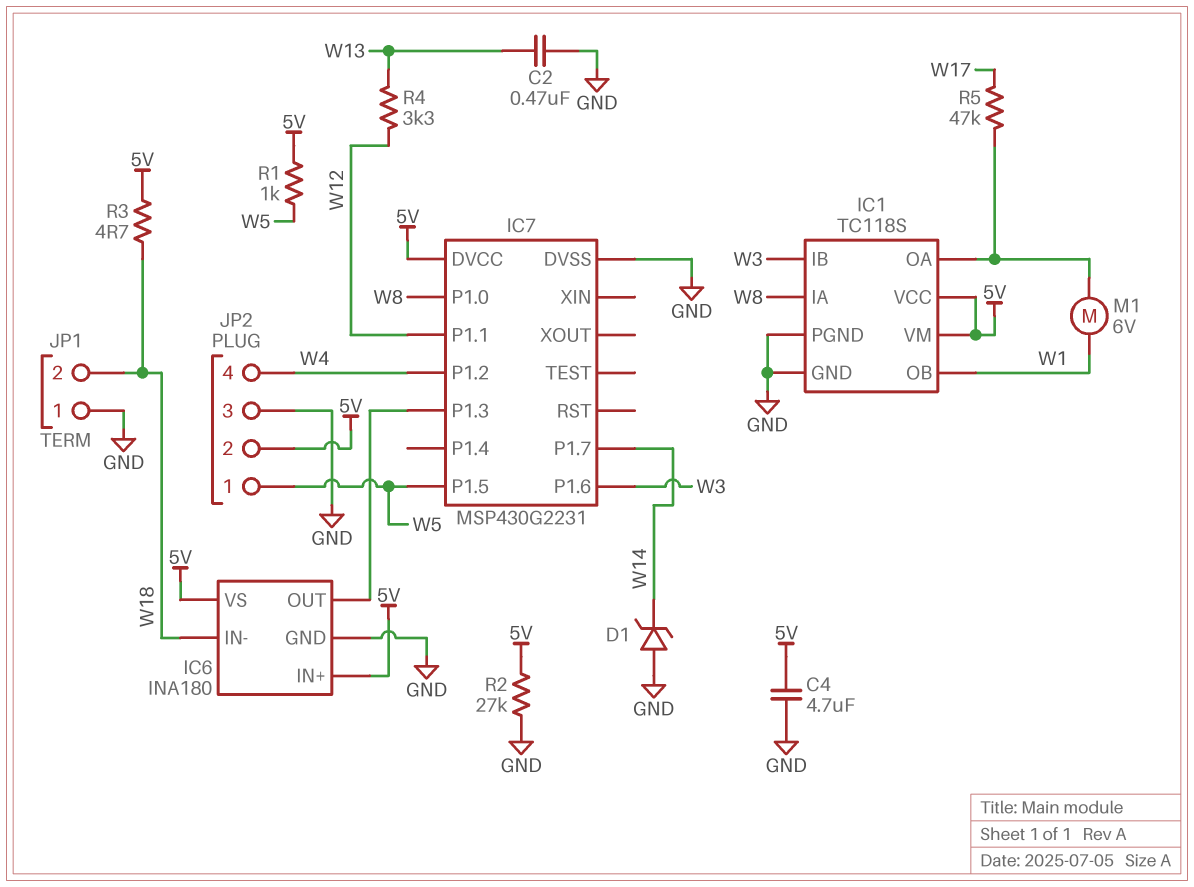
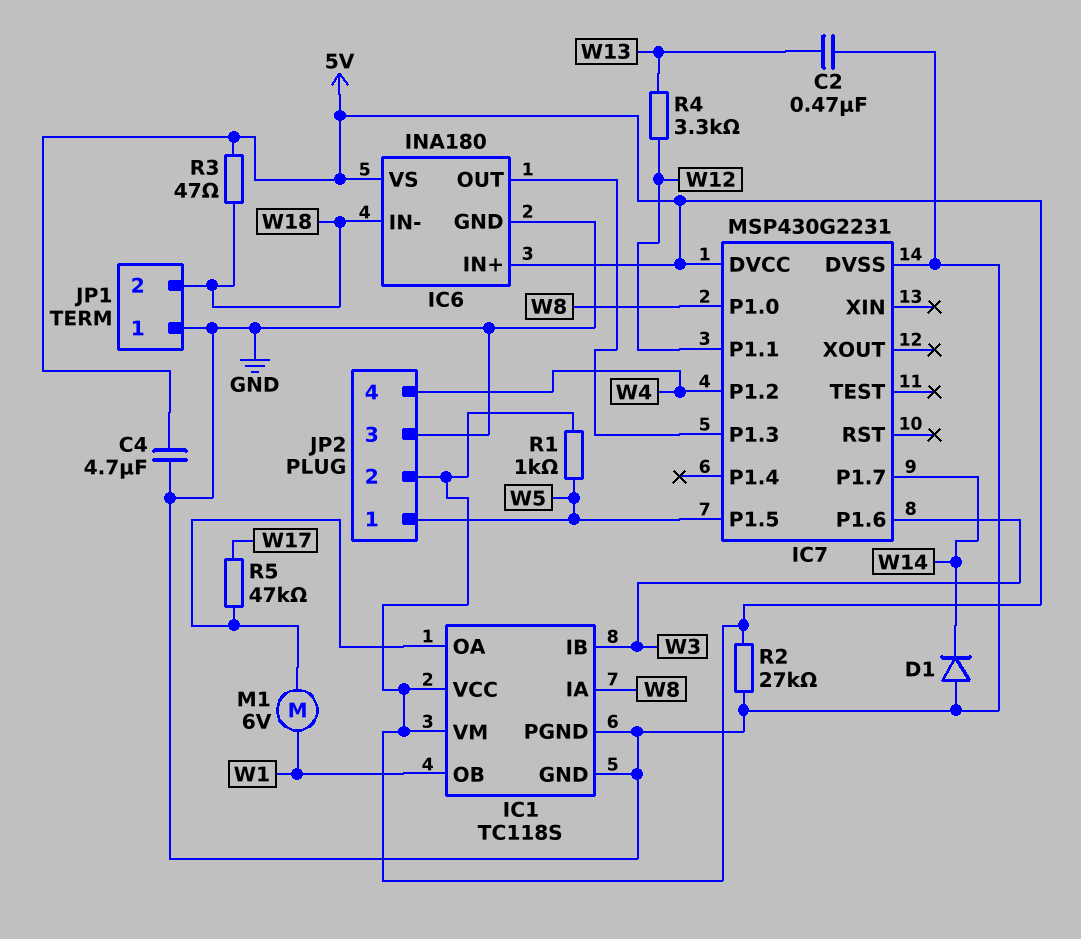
D1: zener (A GND, K W14) -> diode (A GND, K W14)
R3: 4.7 (5V, W18) -> 47 (5V, W18)

